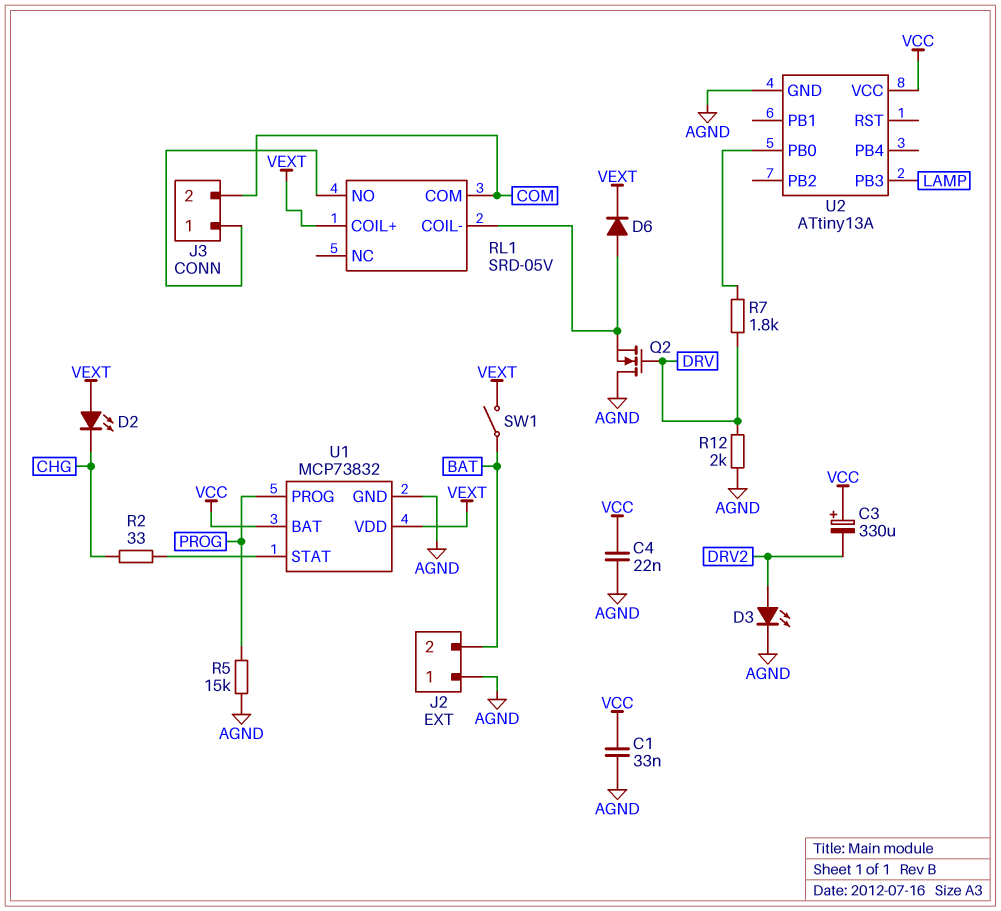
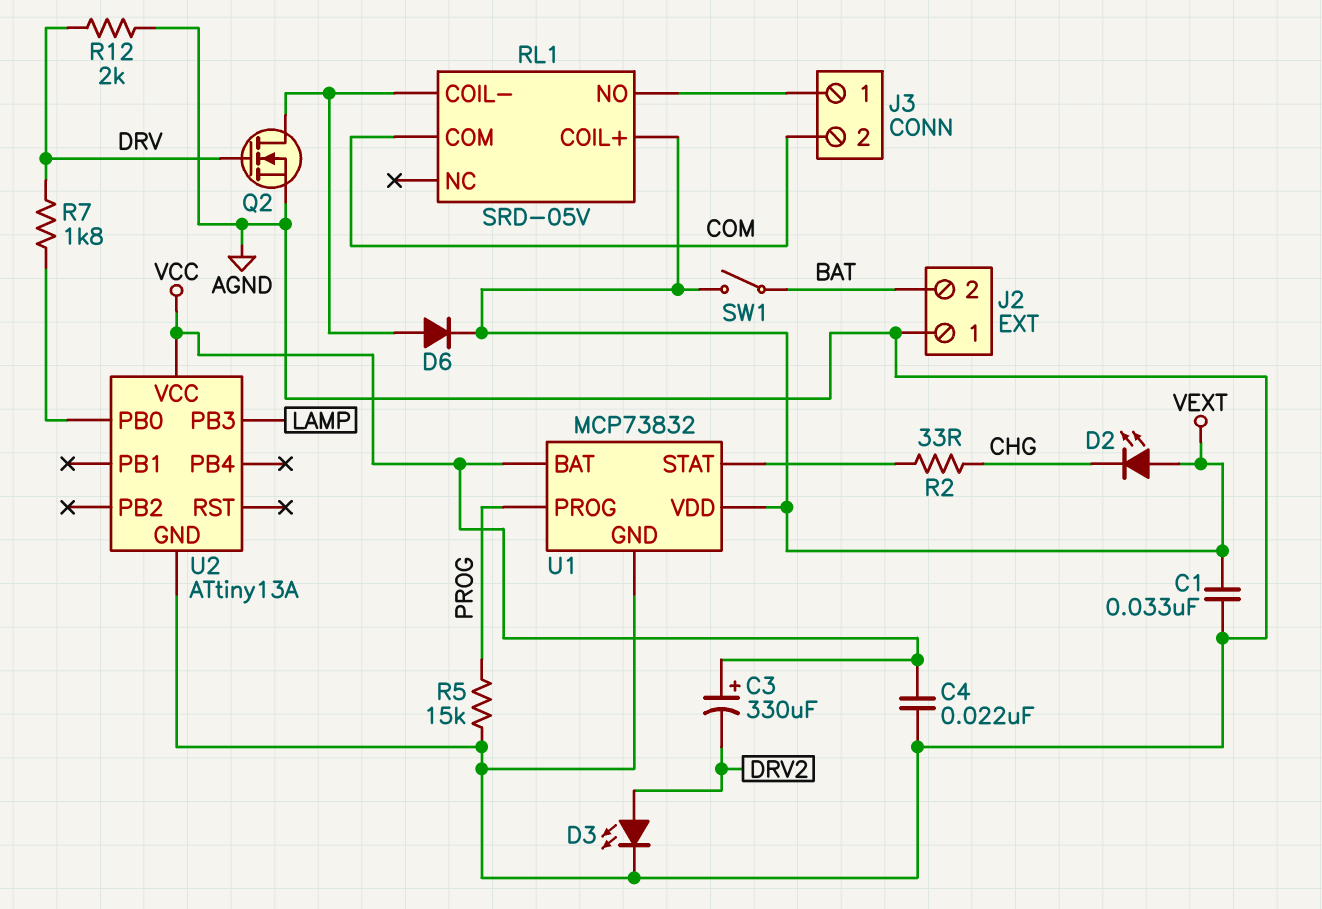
C1: 33nF (AGND, VCC) -> 33nF (AGND, VEXT)
Q2: NMOS (G DRV, D AGND, S RL1/COIL-) -> NMOS (G DRV, D RL1/COIL-, S AGND)

